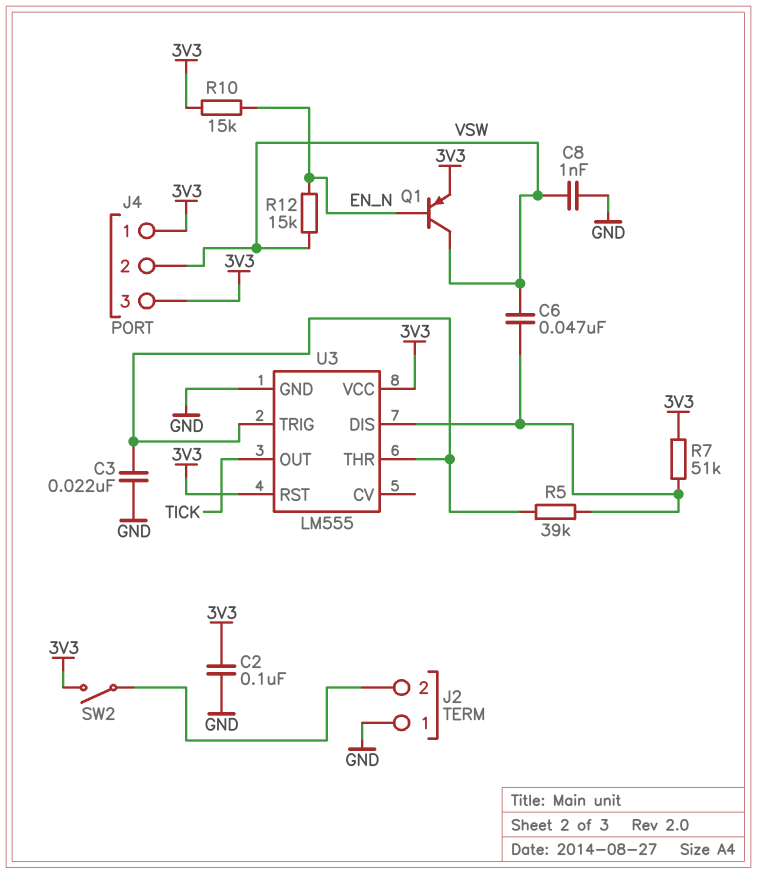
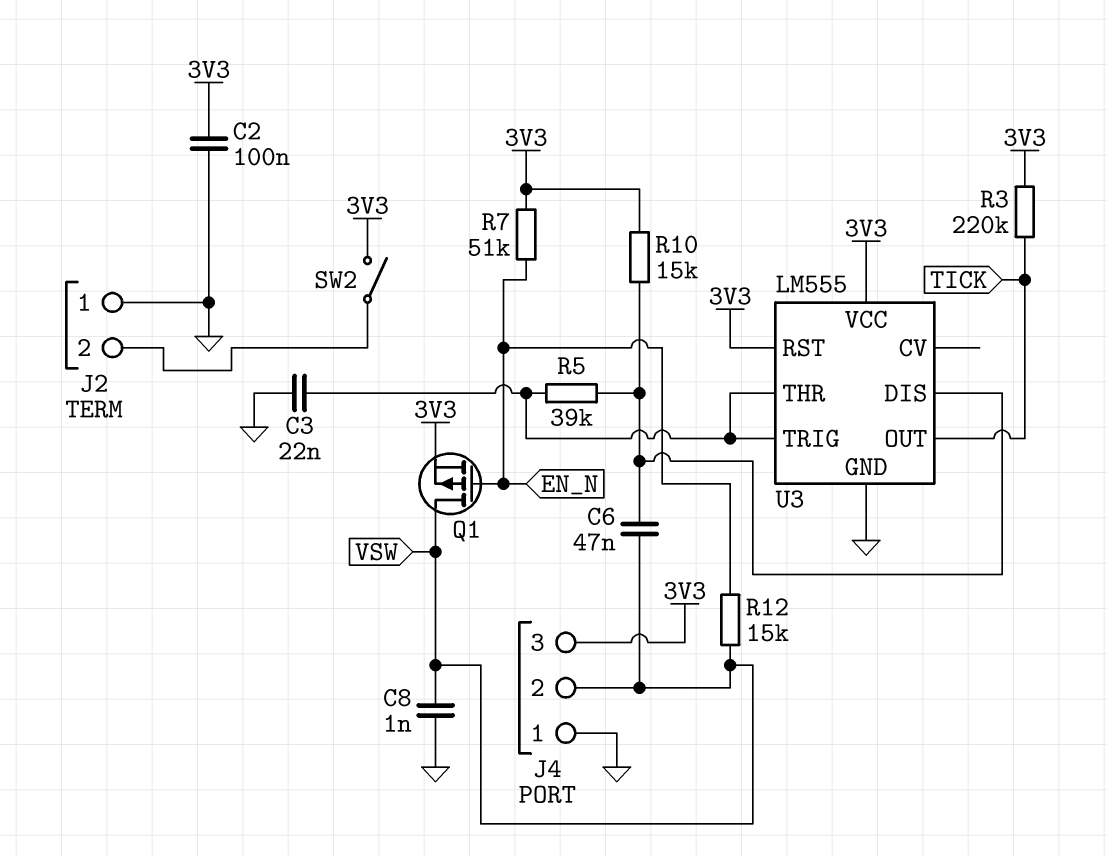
J4 pin 1: 3V3 -> GND
Q1: PNP (B EN_N, C VSW, E 3V3) -> PMOS (G EN_N, D VSW, S 3V3)
R3: none -> 220k (3V3, TICK)
R7: 51k (3V3, U3/DIS) -> 51k (3V3, EN_N)
R10: 15k (3V3, EN_N) -> 15k (3V3, U3/DIS)

